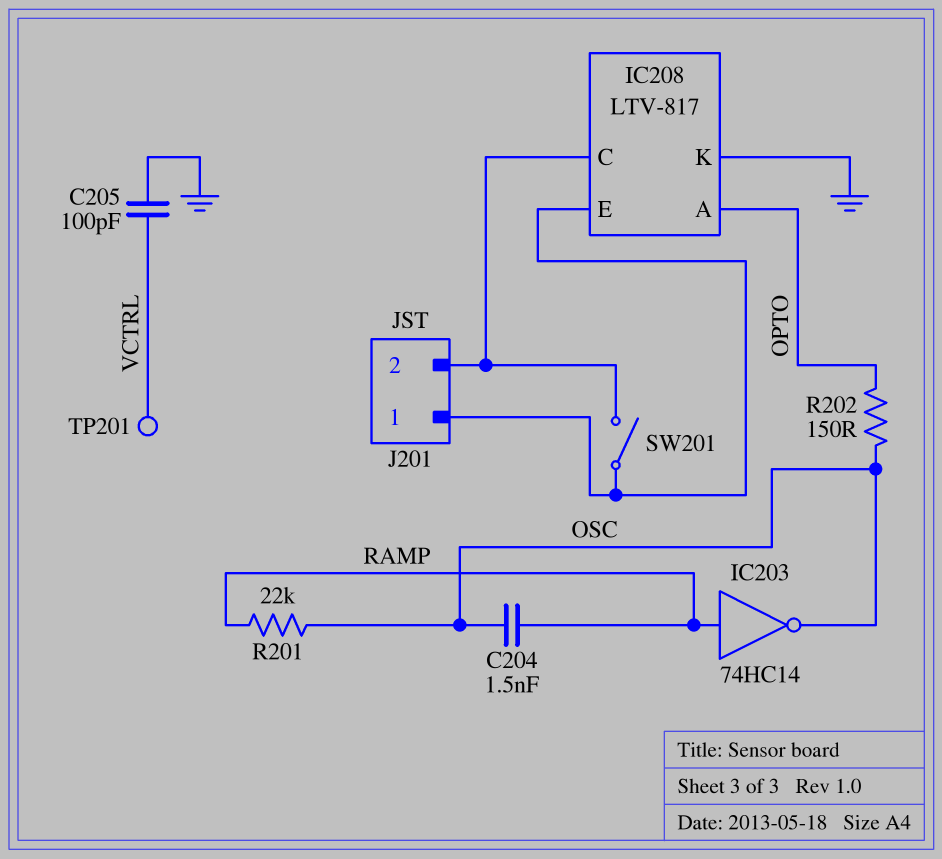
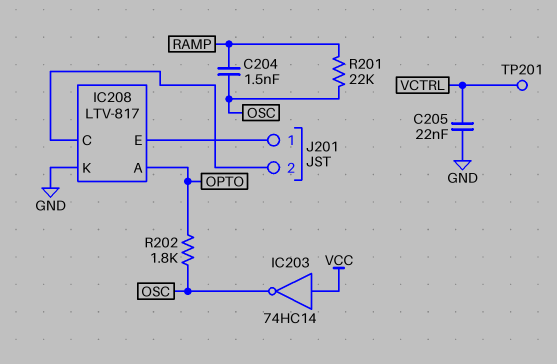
C205: 100pF (GND, VCTRL) -> 22nF (GND, VCTRL)
IC203: NOT 74HC14 (in RAMP, out OSC) -> NOT 74HC14 (in VCC, out OSC)
R202: 150 (OPTO, OSC) -> 1.8k (OPTO, OSC)
SW201: switch (IC208/C, IC208/E) -> none

